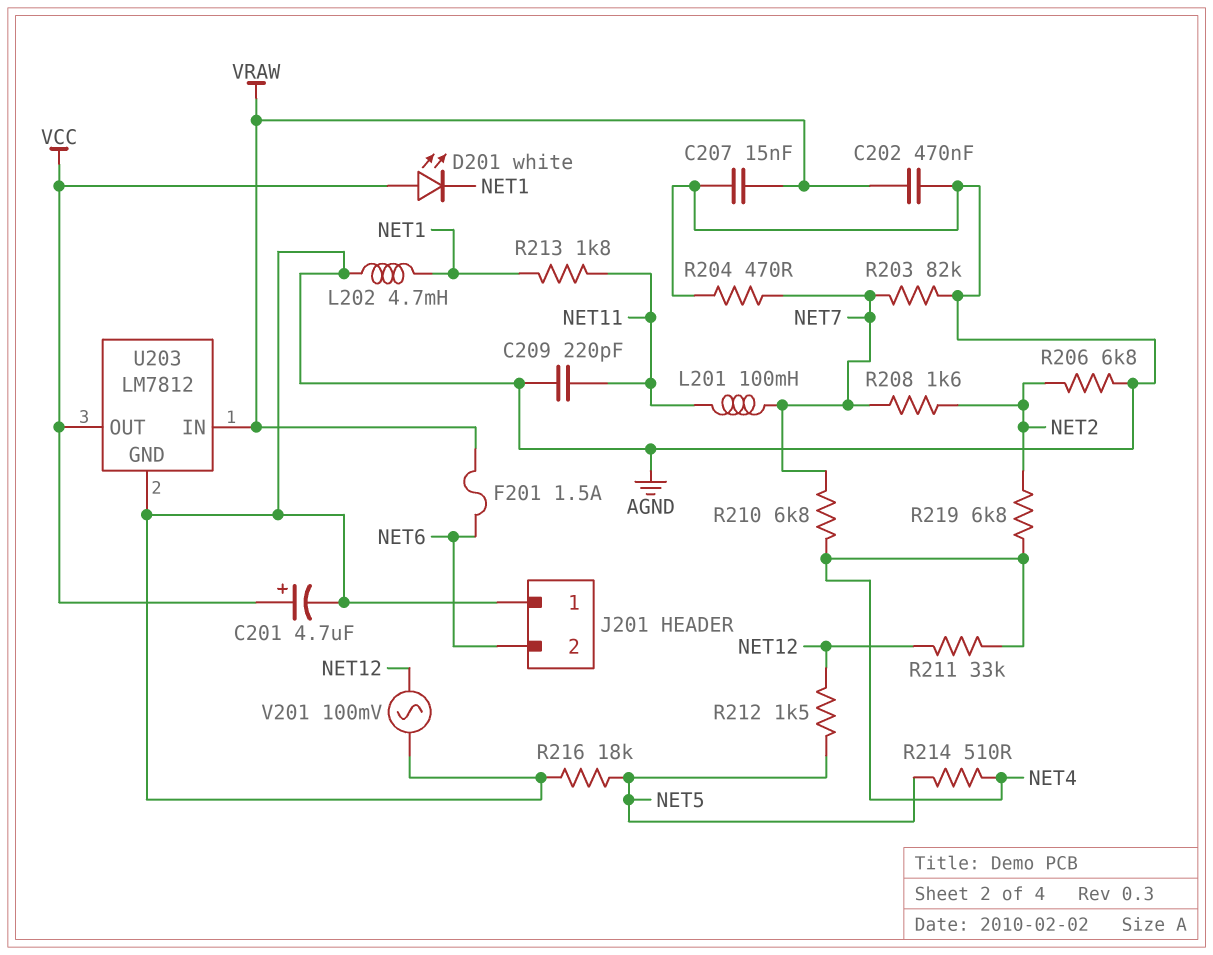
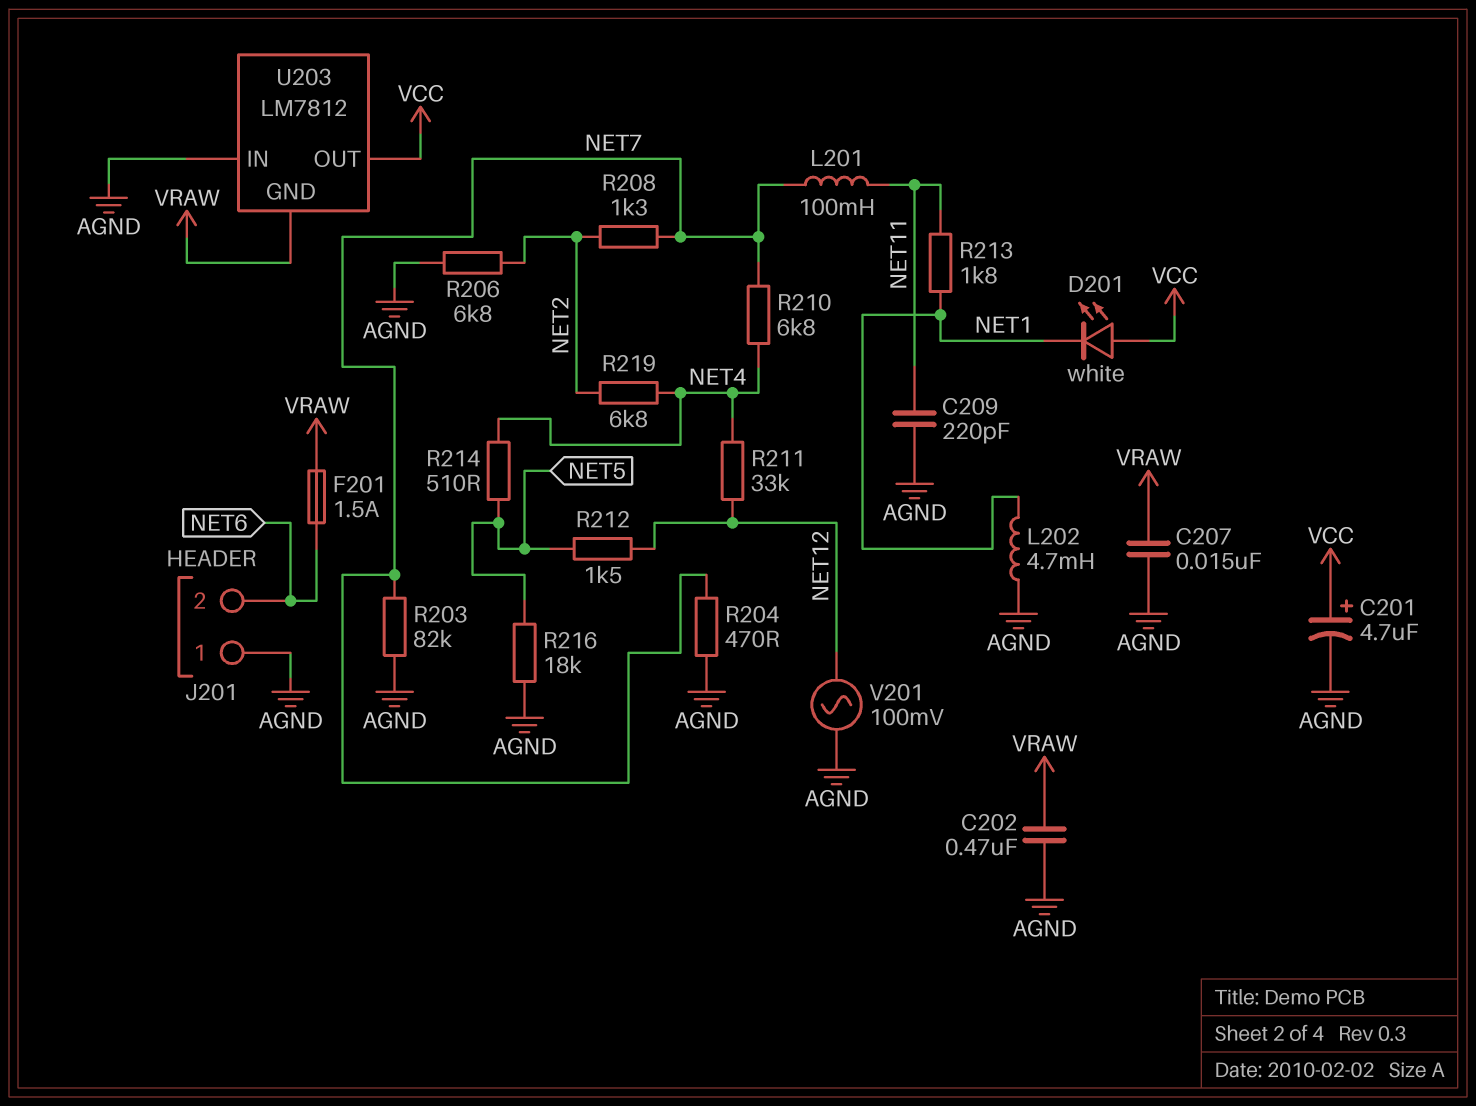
R208: 1.6k (NET2, NET7) -> 1.3k (NET2, NET7)
U203 pin GND: AGND -> VRAW
U203 pin IN: VRAW -> AGND

